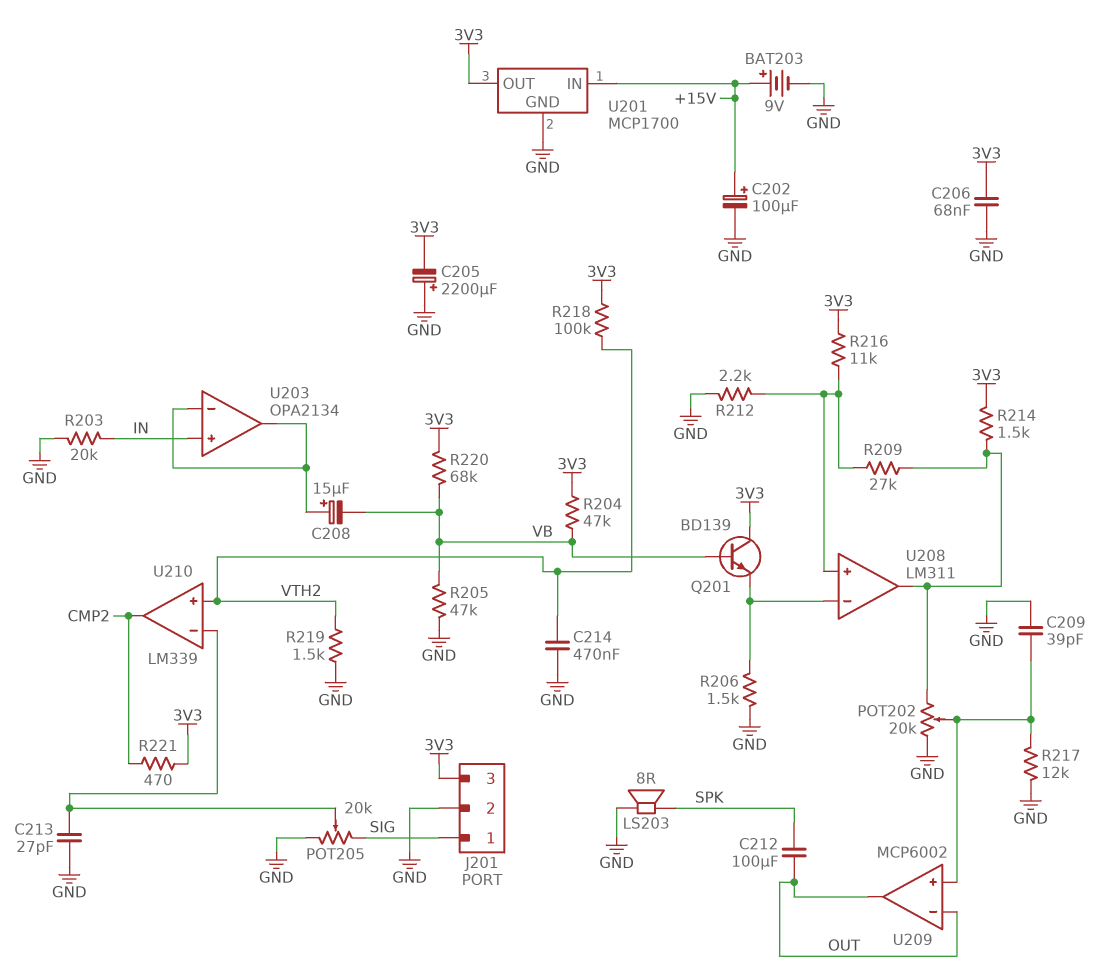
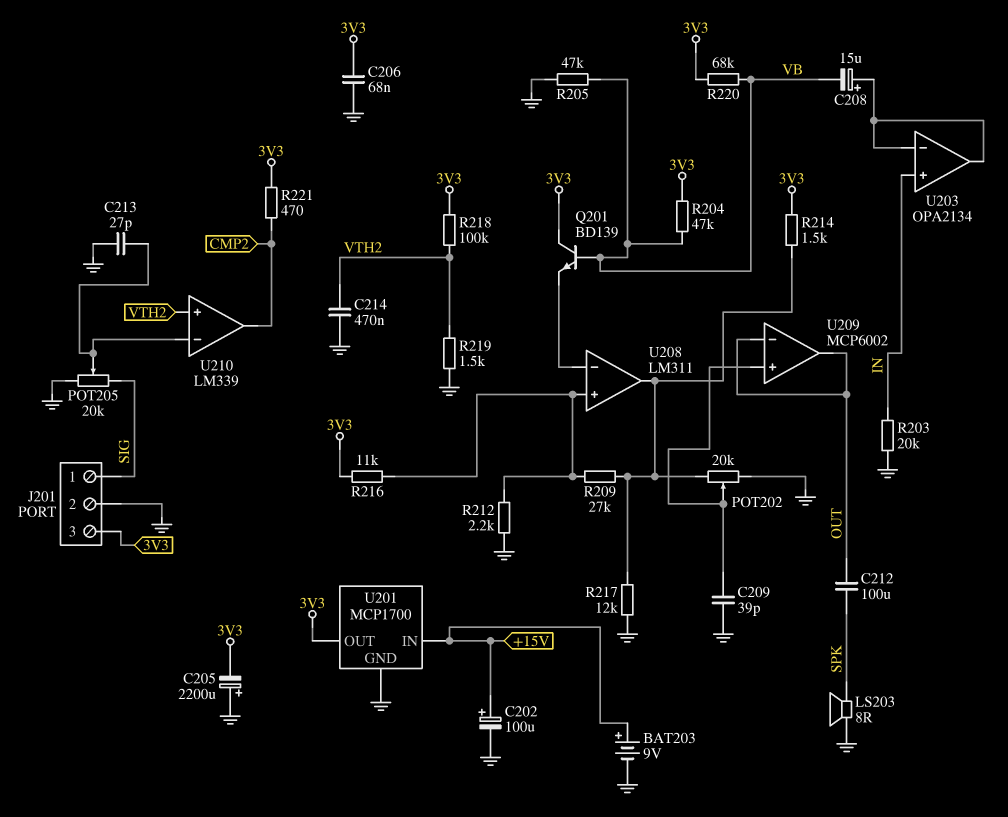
R206: 1.5k (GND, U208/in-) -> none
R217: 12k (GND, U209/in+) -> 12k (GND, U208/out)

